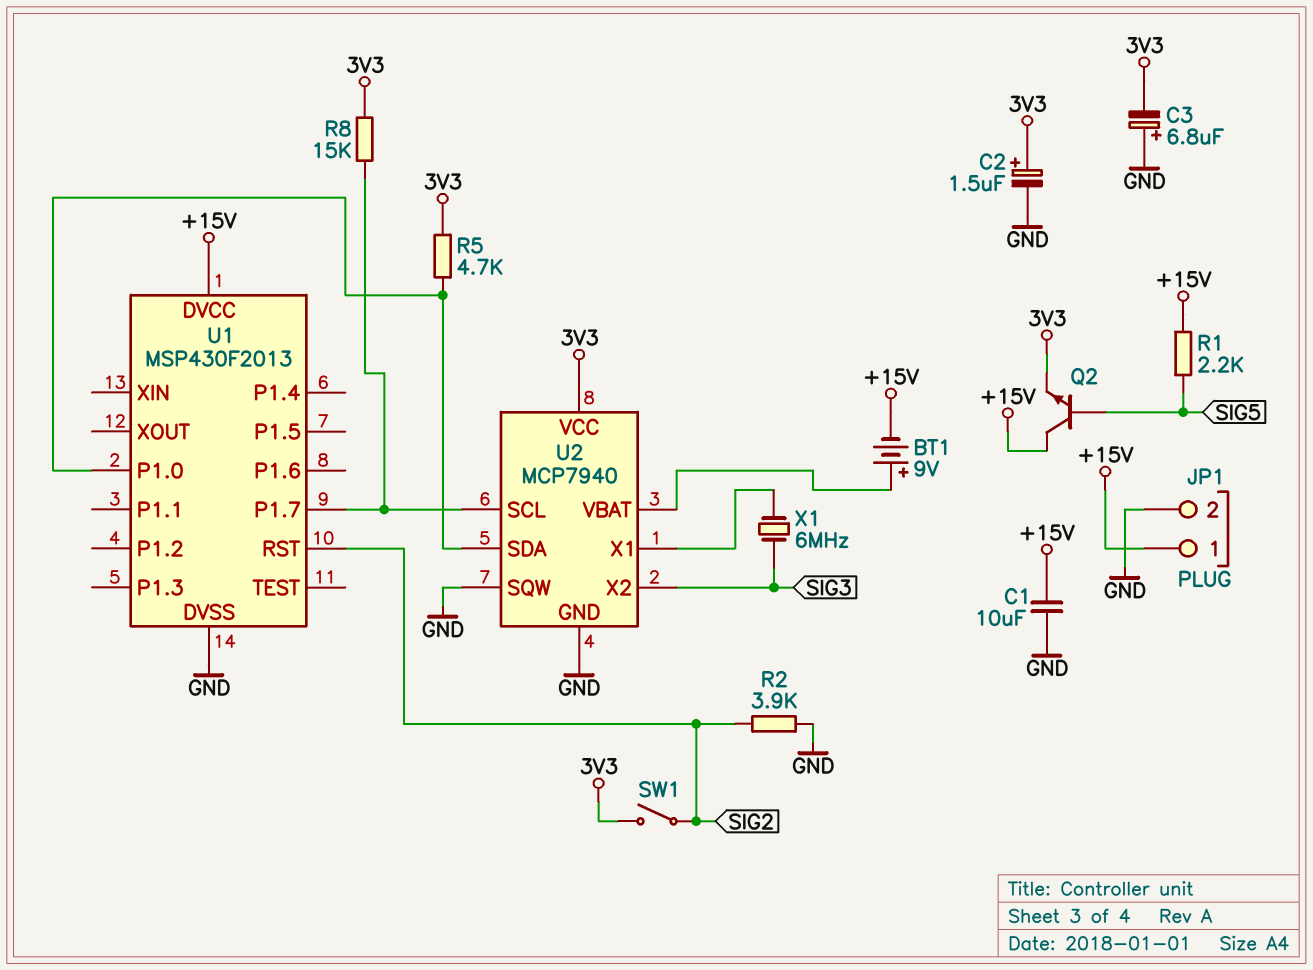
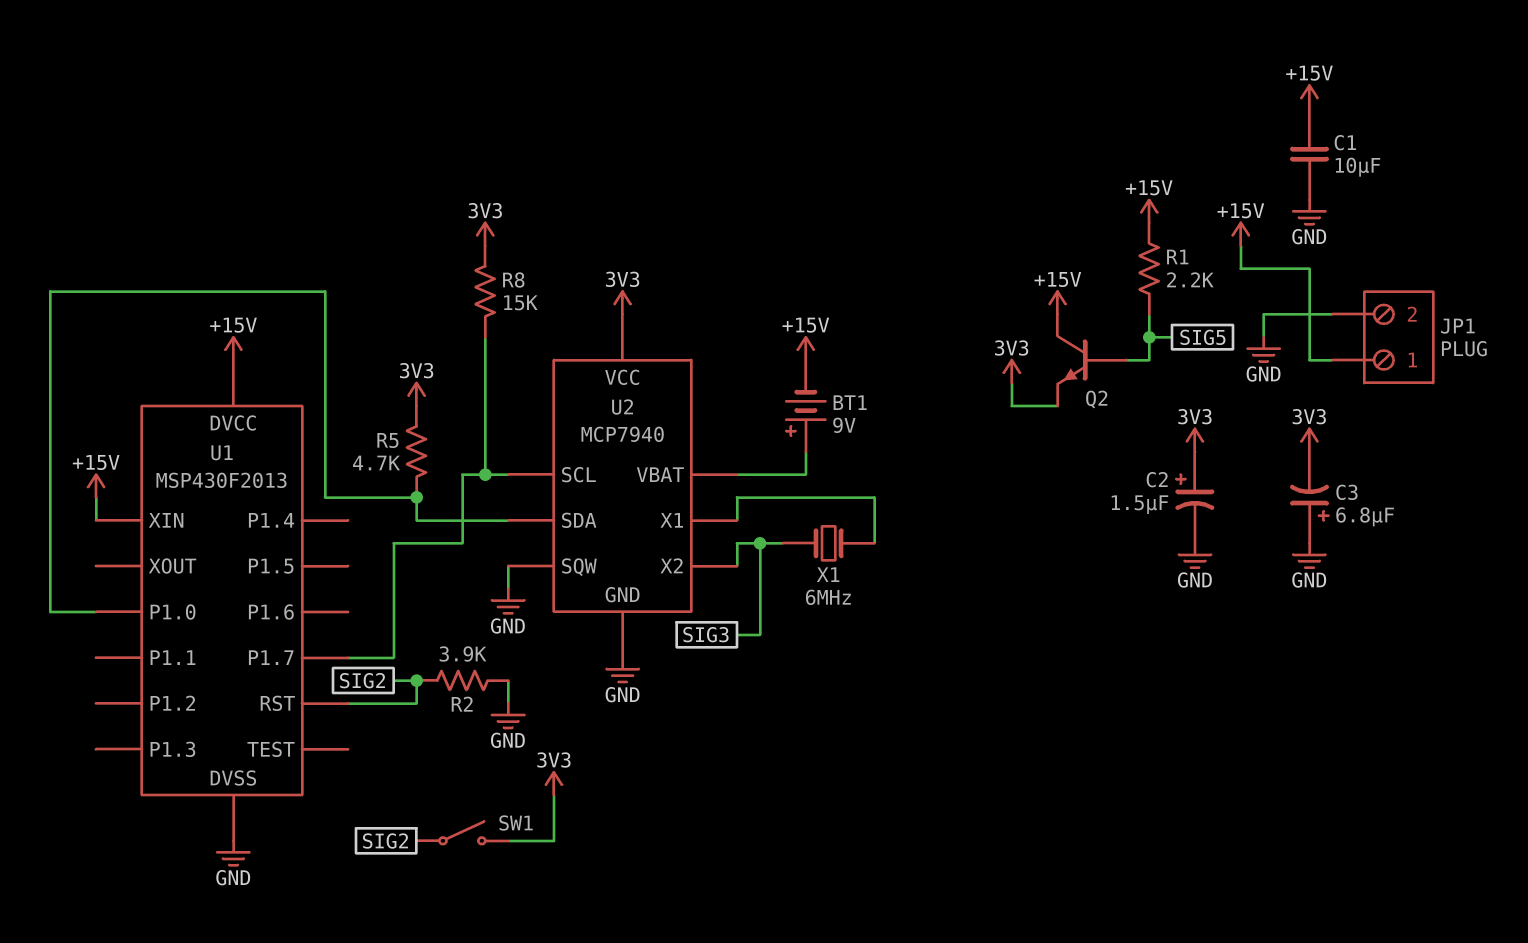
U1 pin XIN: none -> +15V

